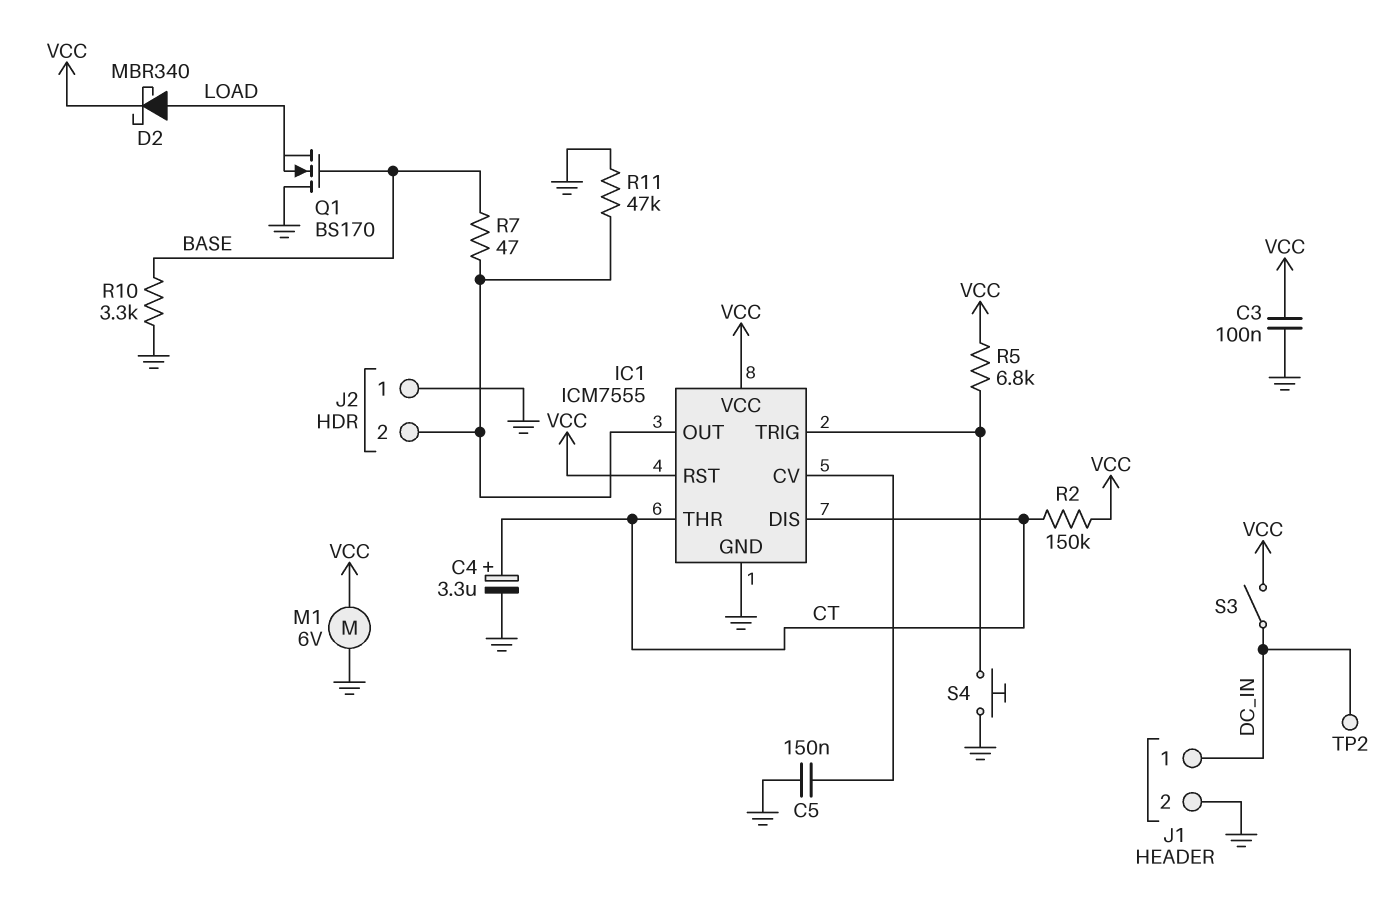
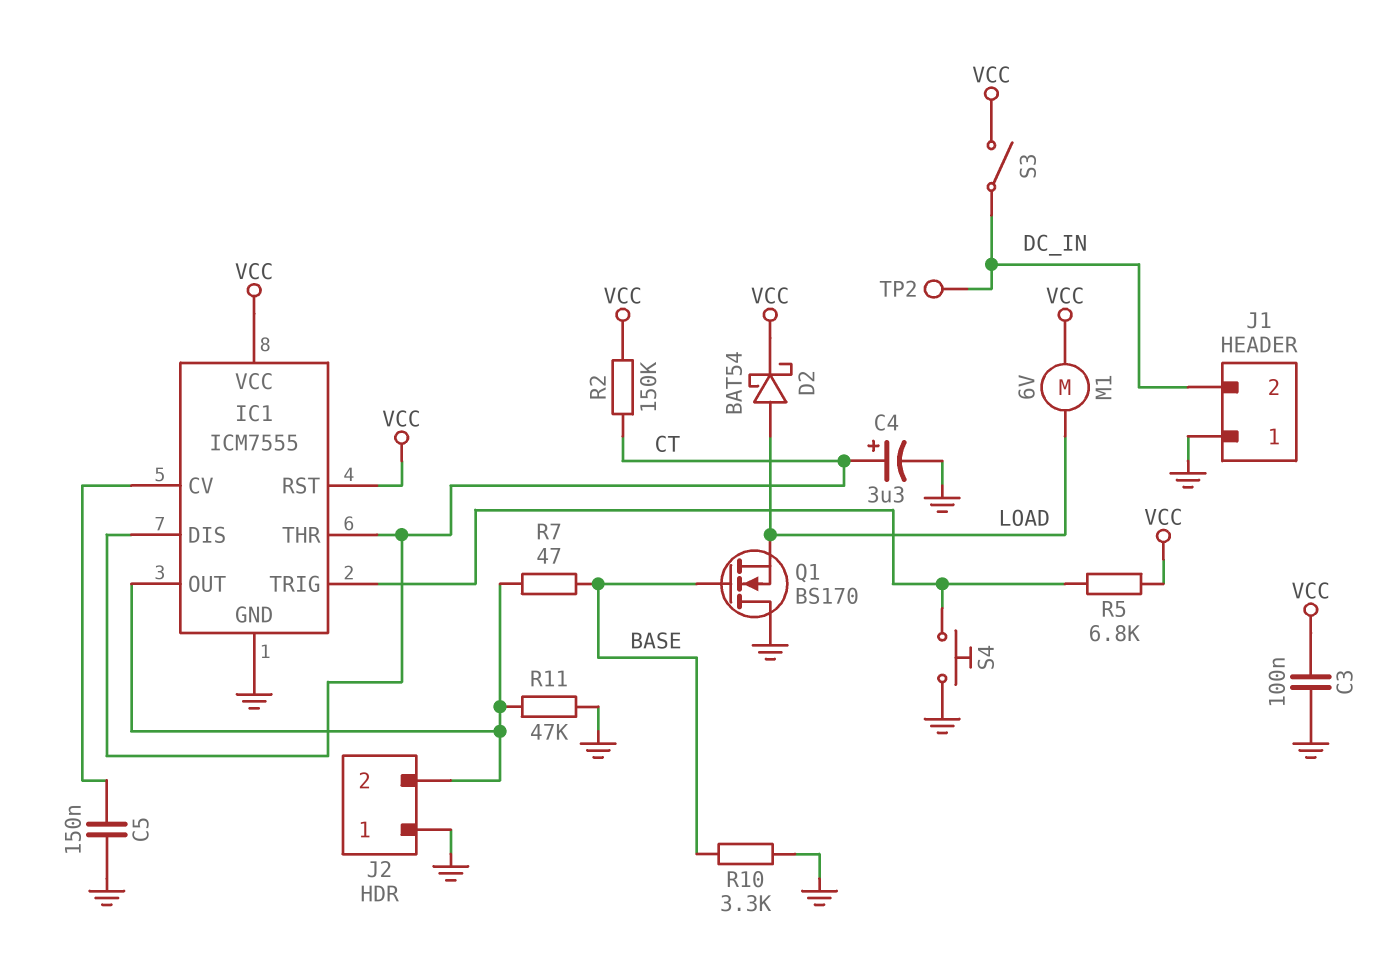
D2: schottky MBR340 (A LOAD, K VCC) -> schottky BAT54 (A LOAD, K VCC)
J1 pin 1: DC_IN -> GND
J1 pin 2: GND -> DC_IN
M1: motor 6V (GND, VCC) -> motor 6V (LOAD, VCC)

